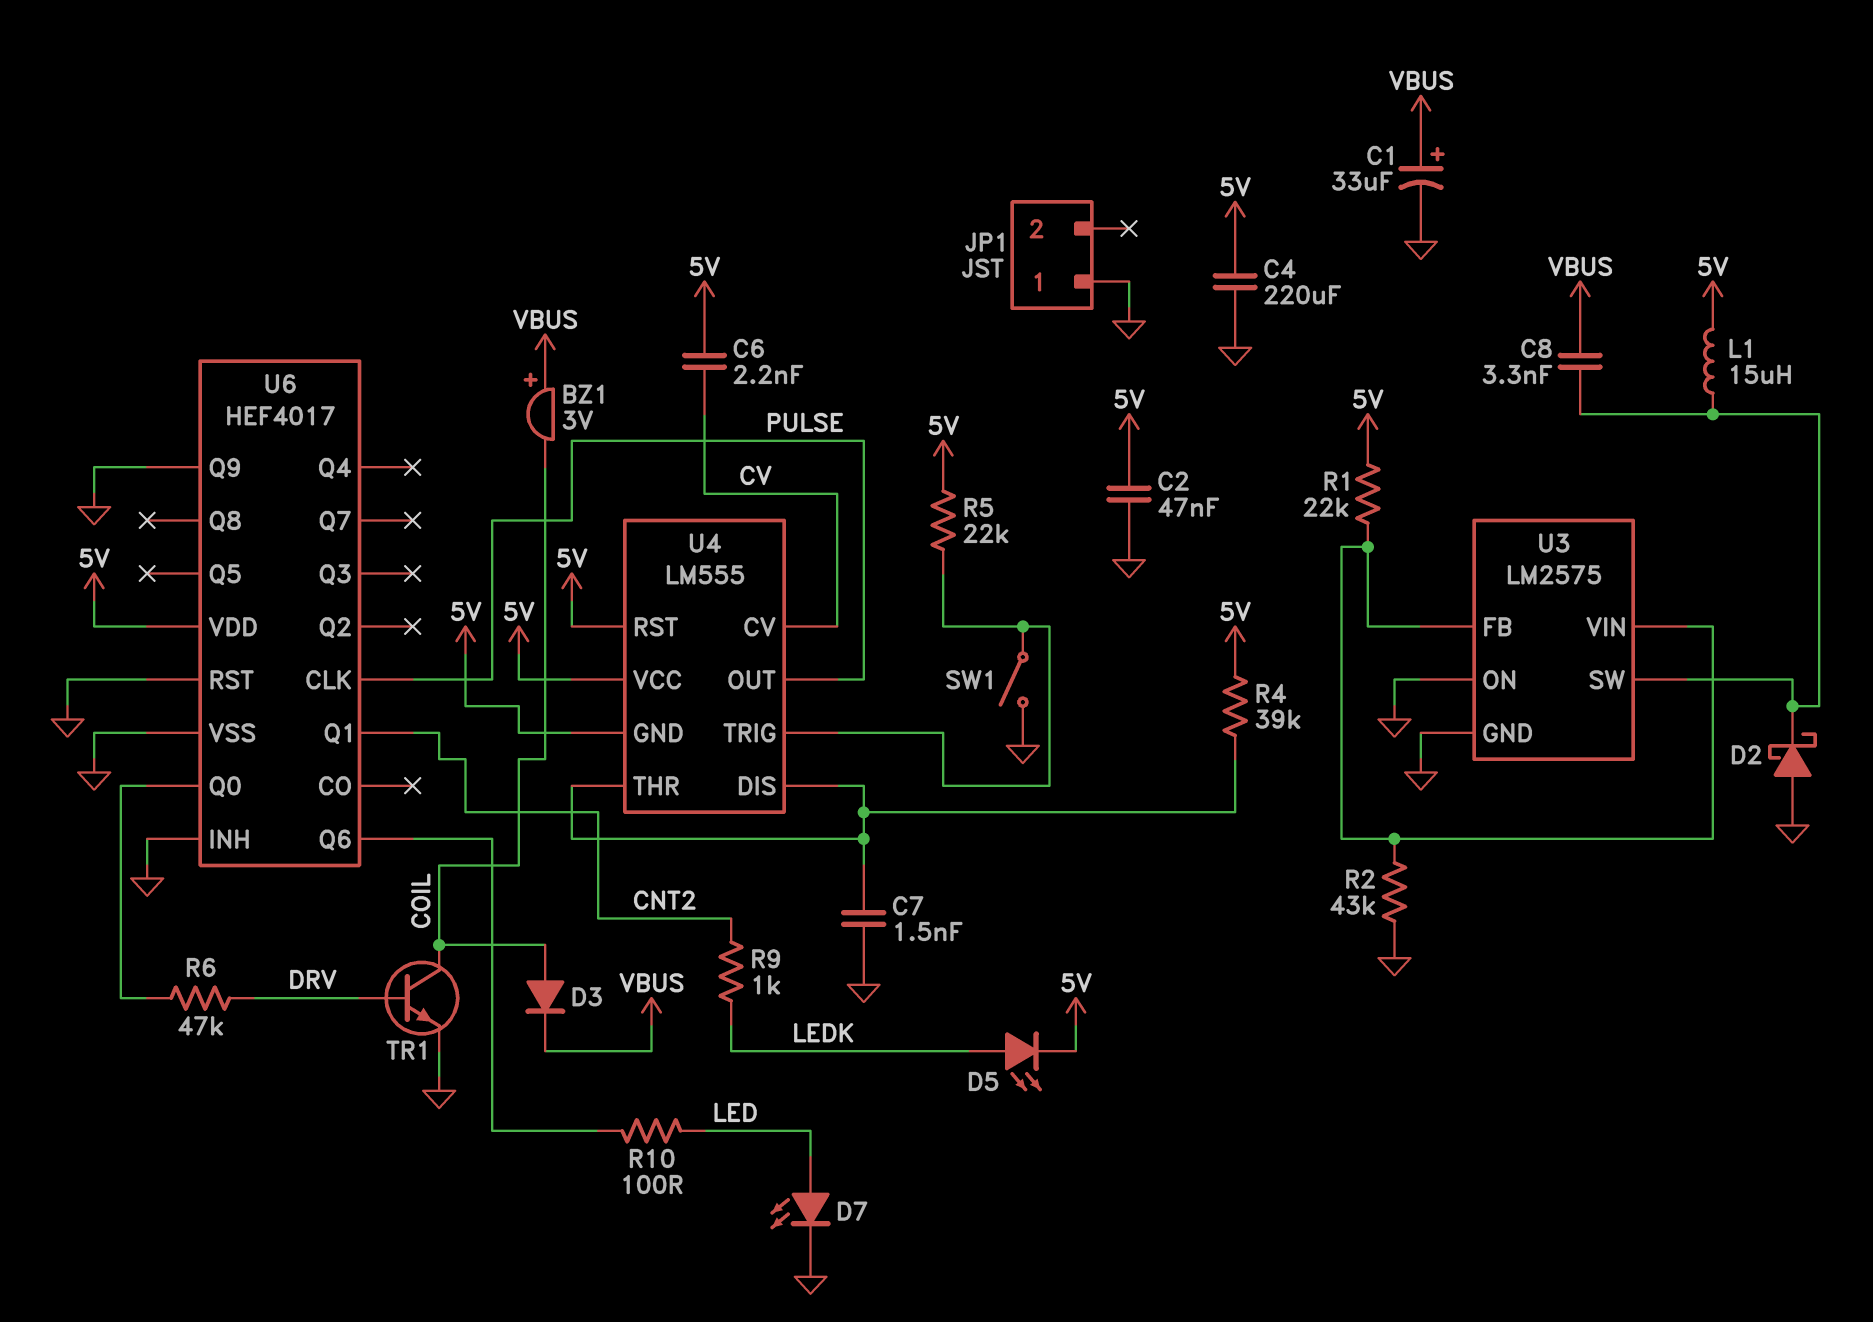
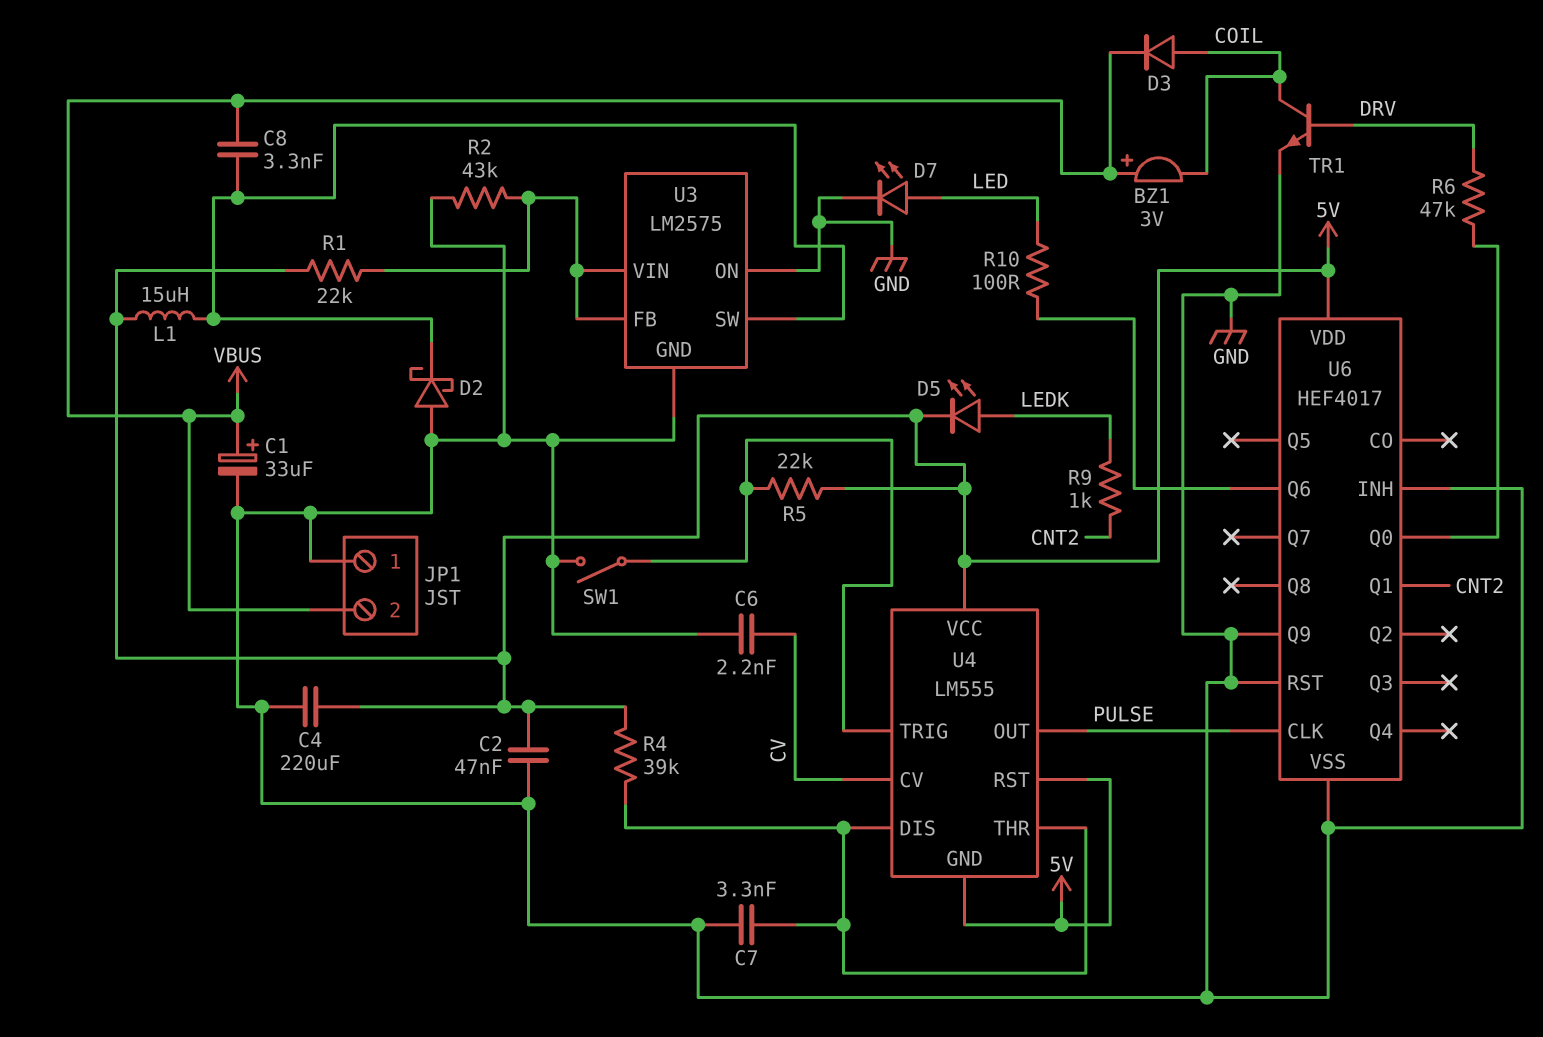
C6: 2.2nF (5V, CV) -> 2.2nF (CV, GND)
C7: 1.5nF (GND, U4/DIS) -> 3.3nF (GND, U4/DIS)
JP1 pin 2: none -> VBUS

